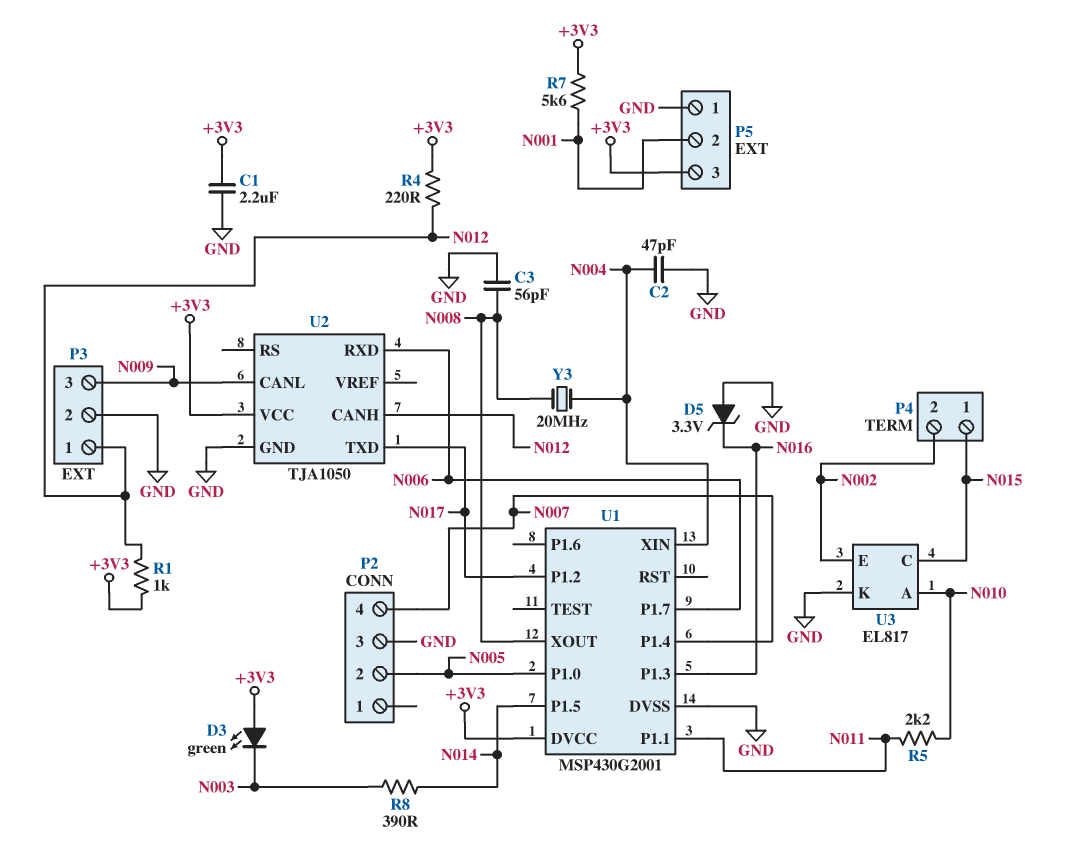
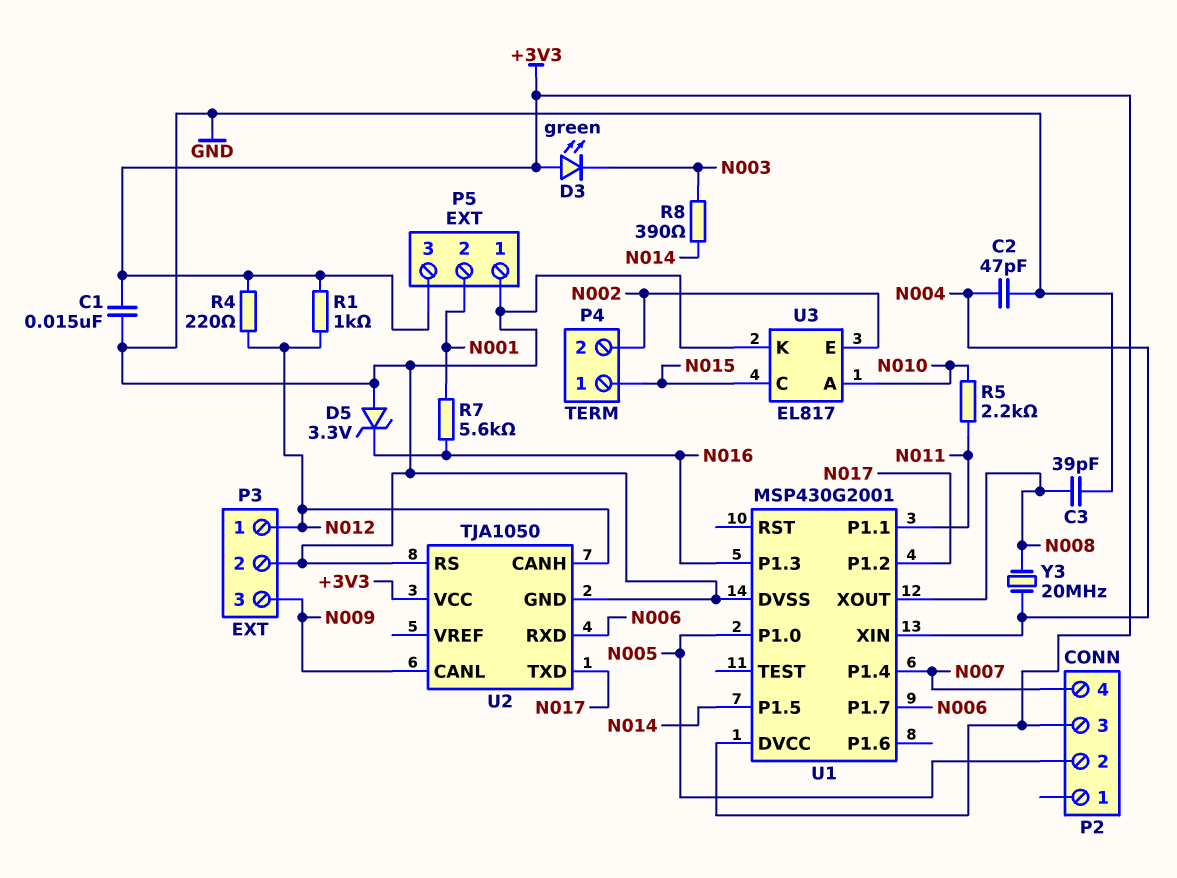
C1: 2.2uF (+3V3, GND) -> 15nF (+3V3, GND)
C3: 56pF (GND, N008) -> 39pF (GND, N008)
P2 pin 3: GND -> +3V3
R7: 5.6k (+3V3, N001) -> 5.6k (N001, N016)
U2 pin RS: none -> GND

